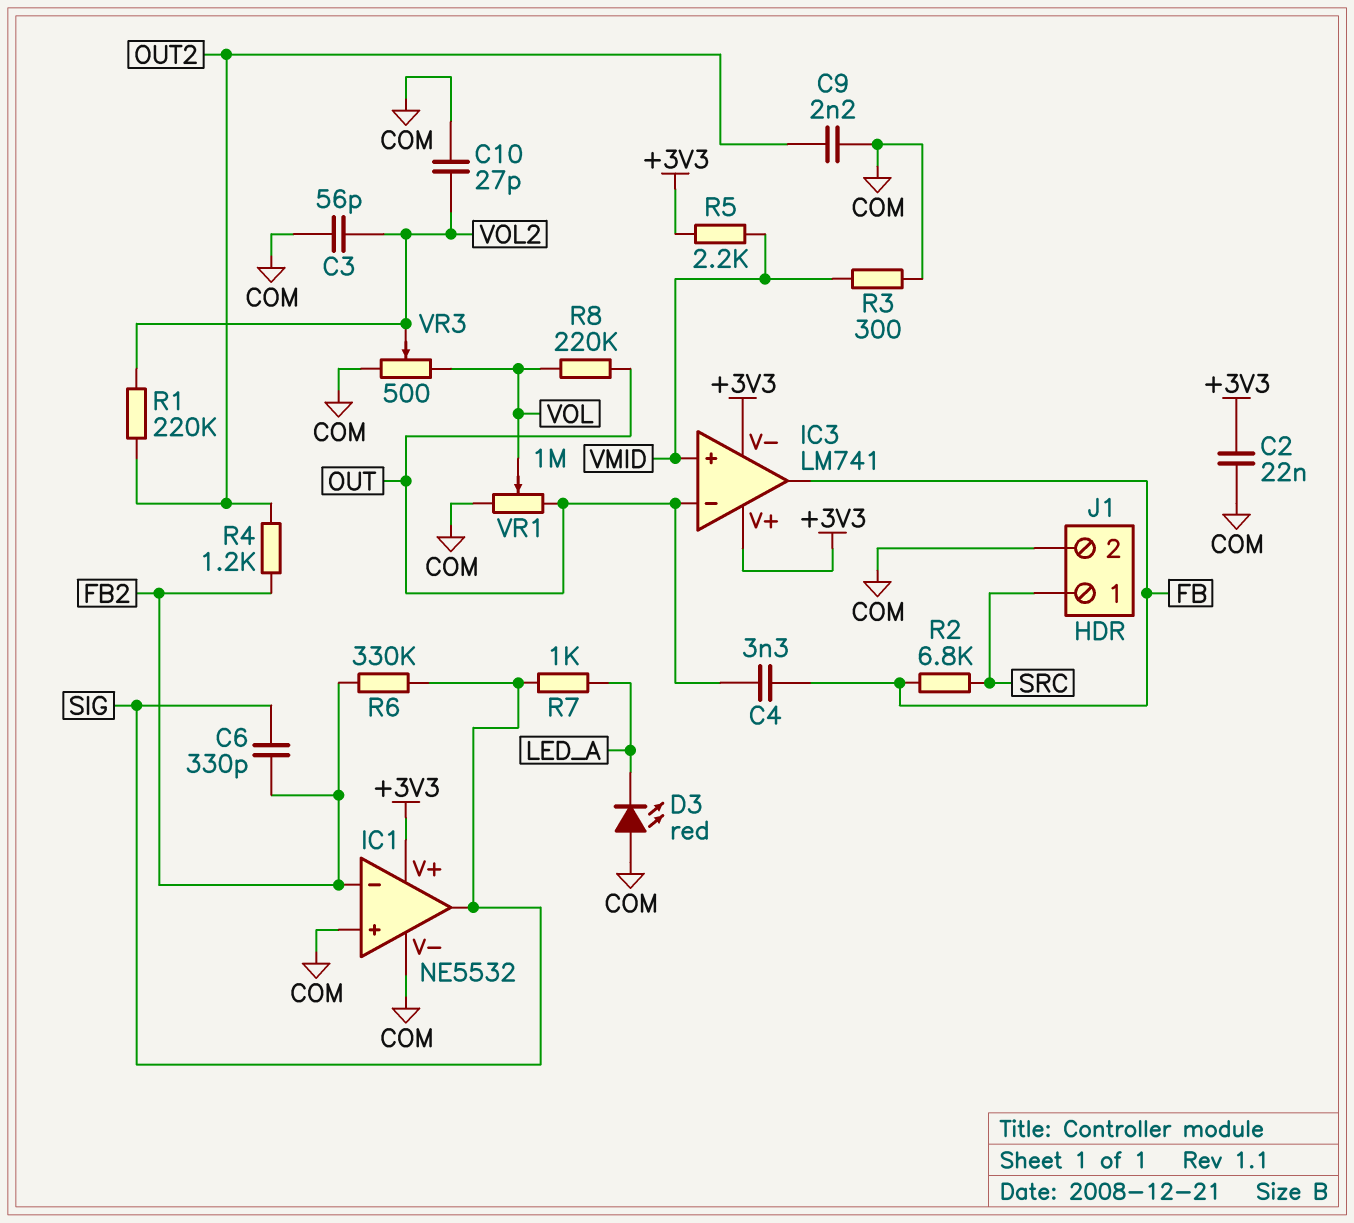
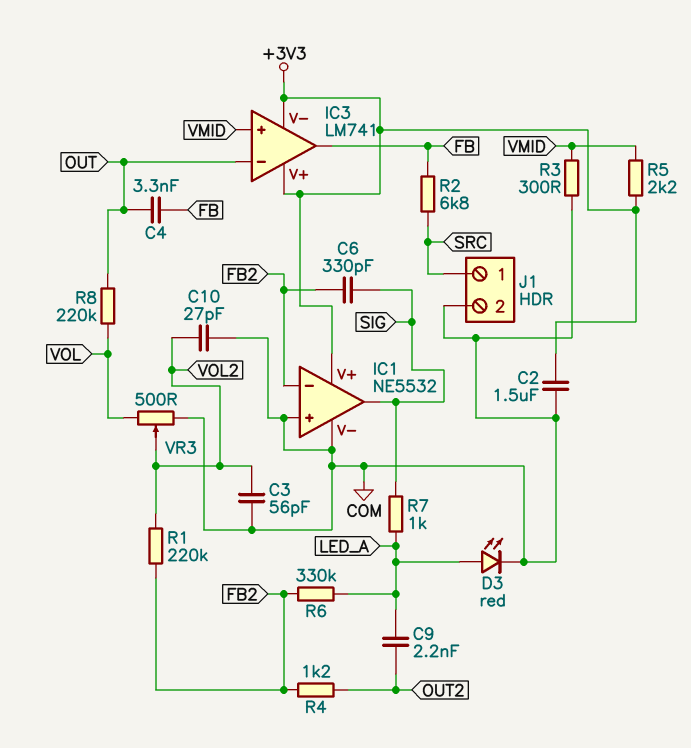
C2: 22nF (+3V3, COM) -> 1.5uF (+3V3, COM)
C9: 2.2nF (COM, OUT2) -> 2.2nF (LED_A, OUT2)
D3: LED red (A COM, K LED_A) -> LED red (A LED_A, K COM)
R1: 220k (OUT2, VOL2) -> 220k (FB2, VOL2)
R6: 330k (FB2, SIG) -> 330k (FB2, LED_A)
VR1: 1M (COM, OUT, wiper VOL) -> none

